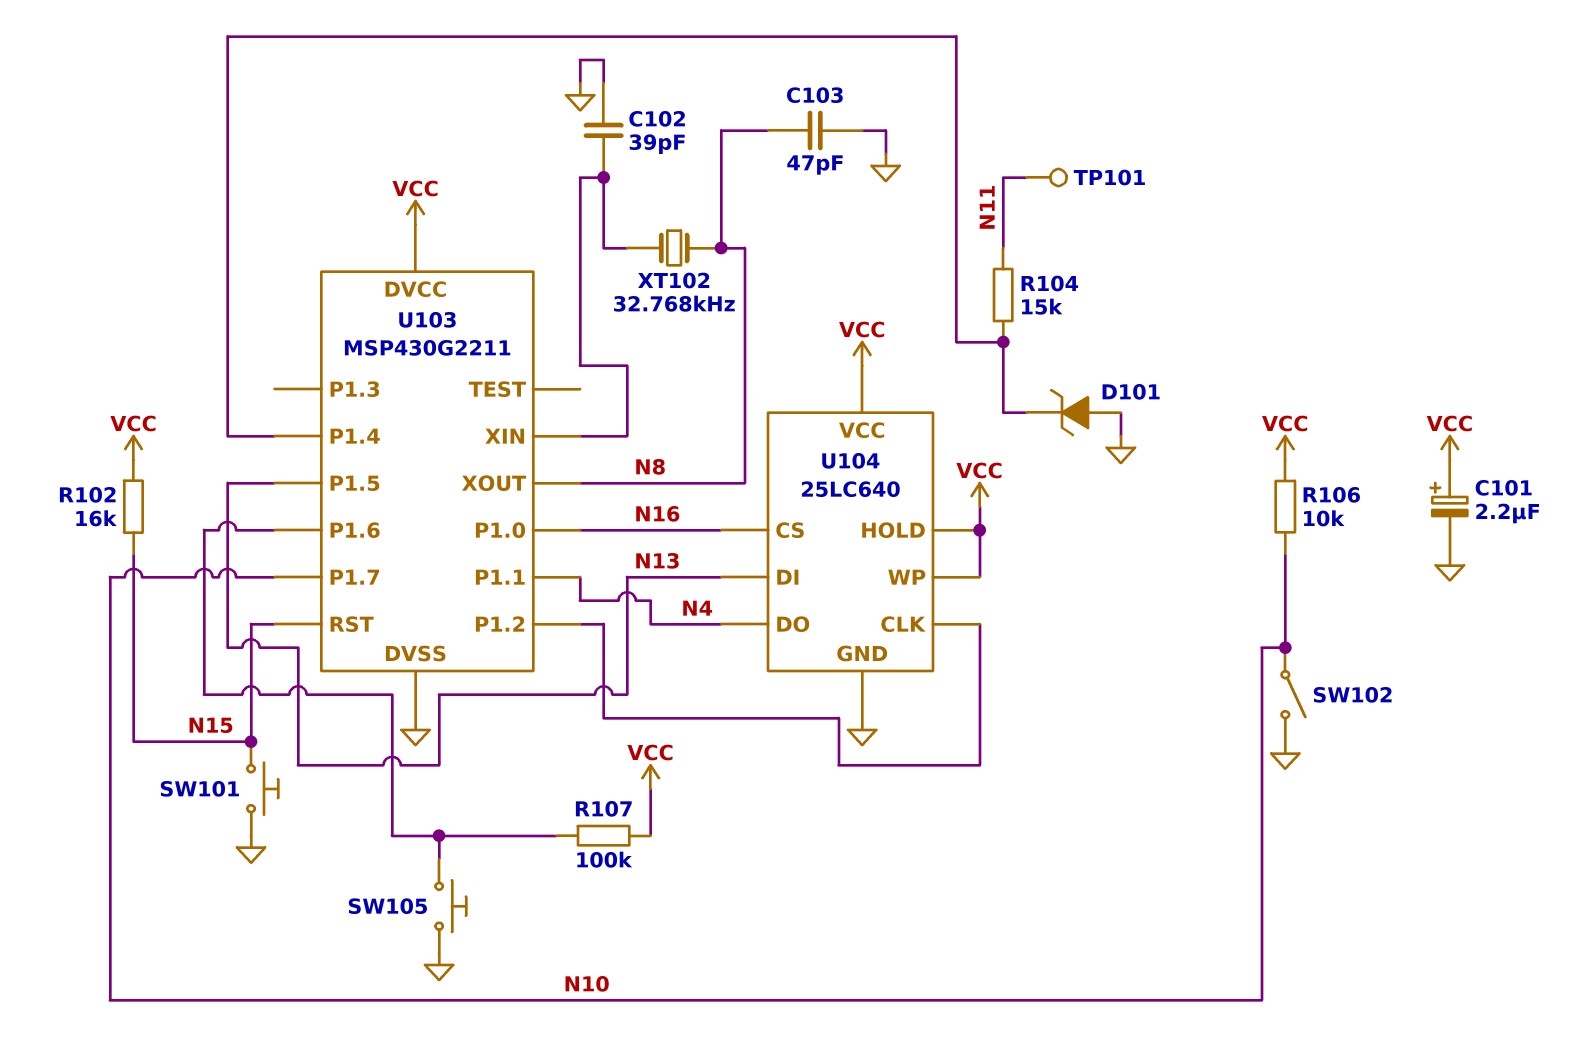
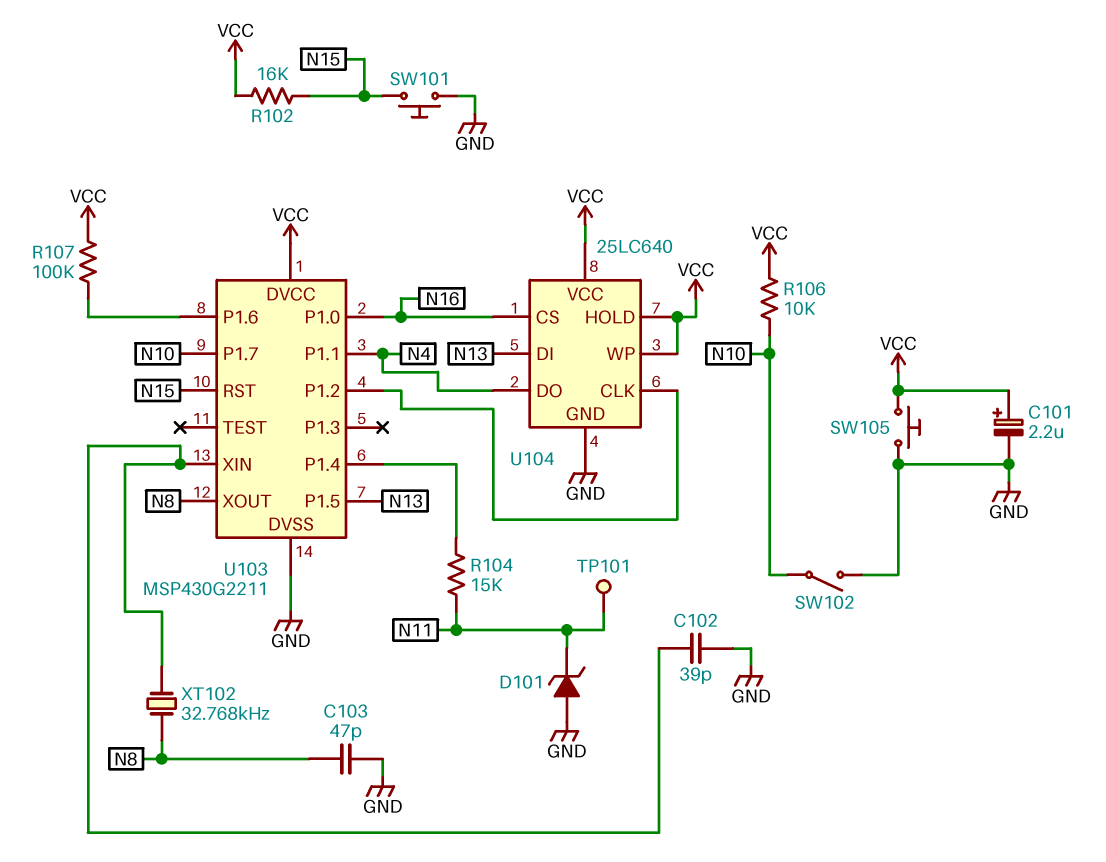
D101: zener (A GND, K U103/P1.4) -> zener (A GND, K N11)
SW105: button (GND, U103/P1.6) -> button (GND, VCC)

